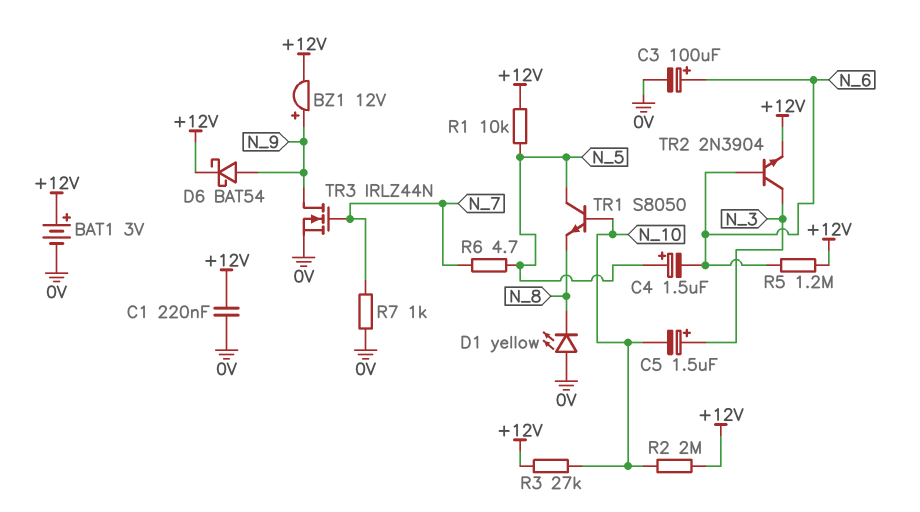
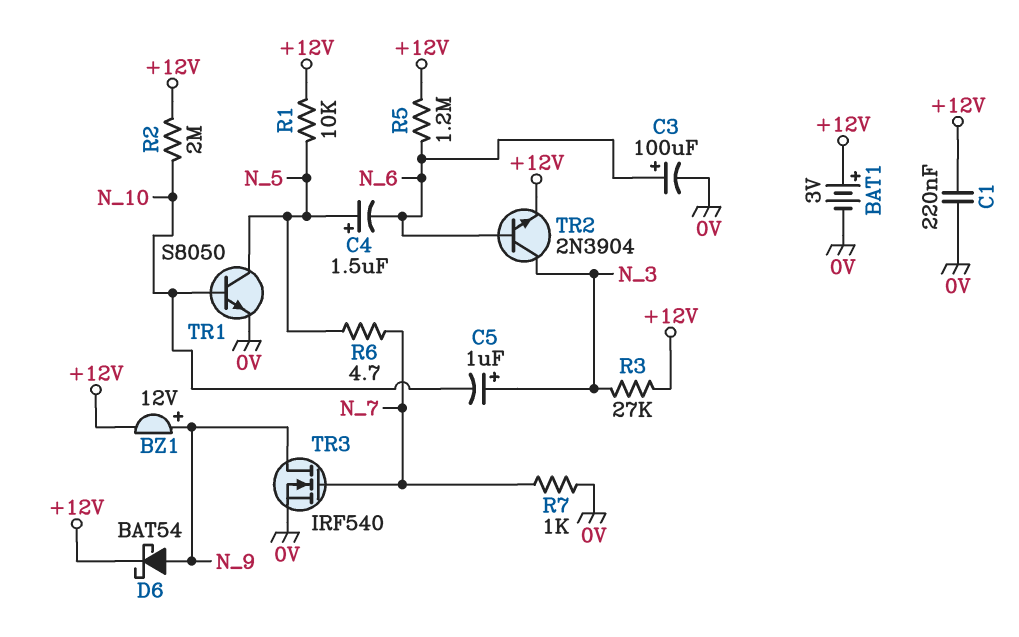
C5: 1.5uF (plus N_3, minus N_10) -> 1uF (plus N_3, minus N_10)
D1: LED yellow (A 0V, K N_8) -> none
R3: 27k (+12V, N_10) -> 27k (+12V, N_3)
TR1: NPN S8050 (B N_10, C N_5, E N_8) -> NPN S8050 (B N_10, C N_5, E 0V)
TR3: NMOS IRLZ44N (G N_7, D N_9, S 0V) -> NMOS IRF540 (G N_7, D N_9, S 0V)

